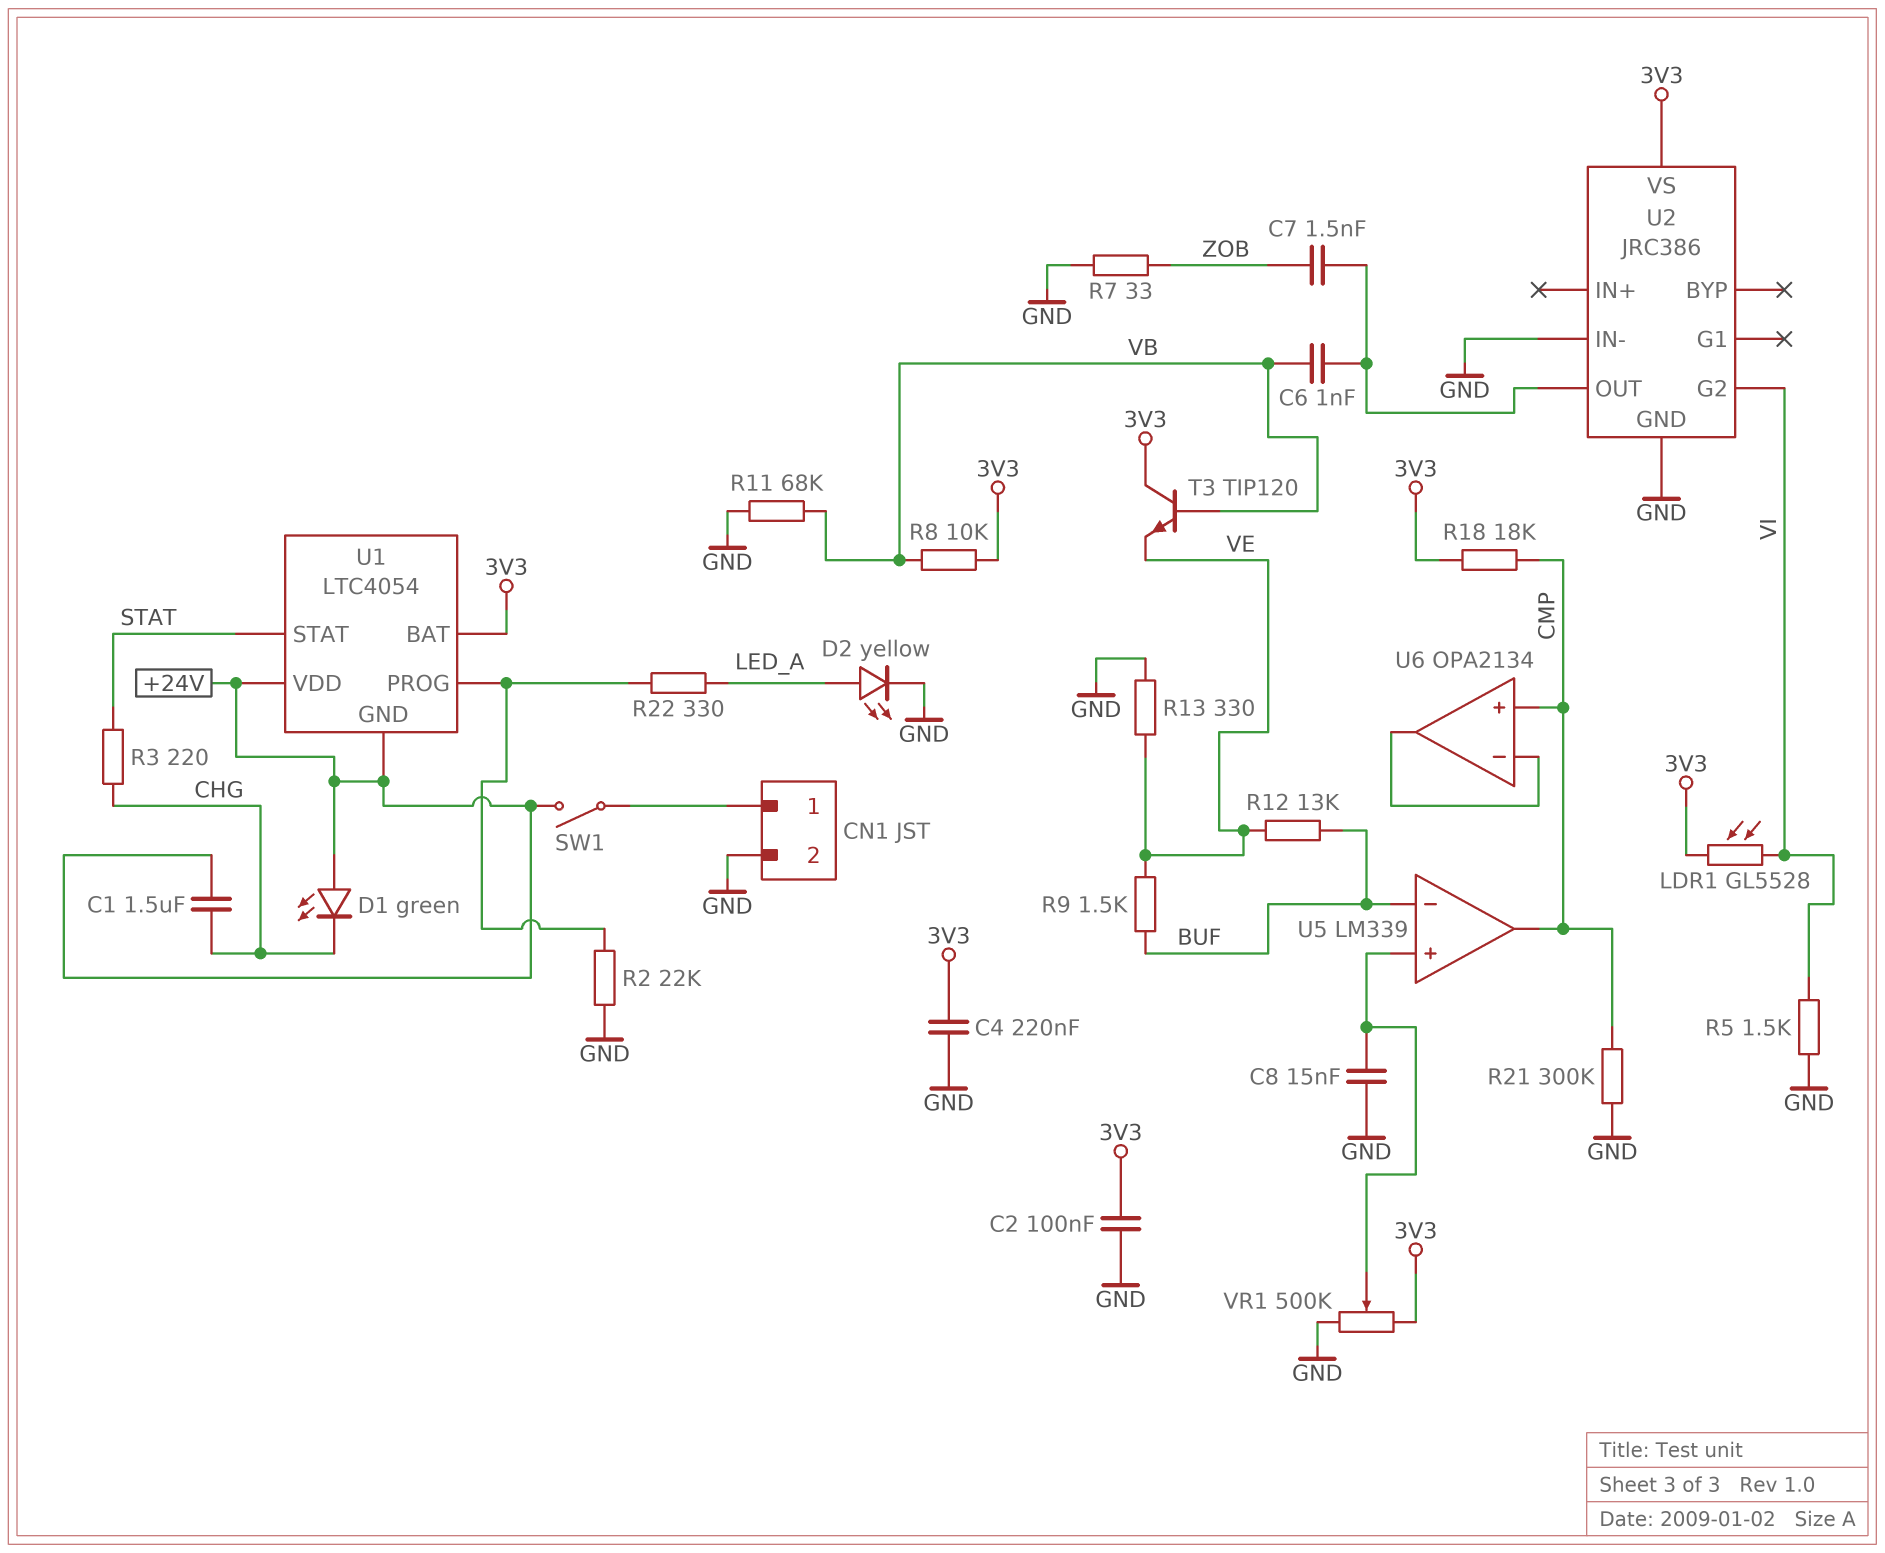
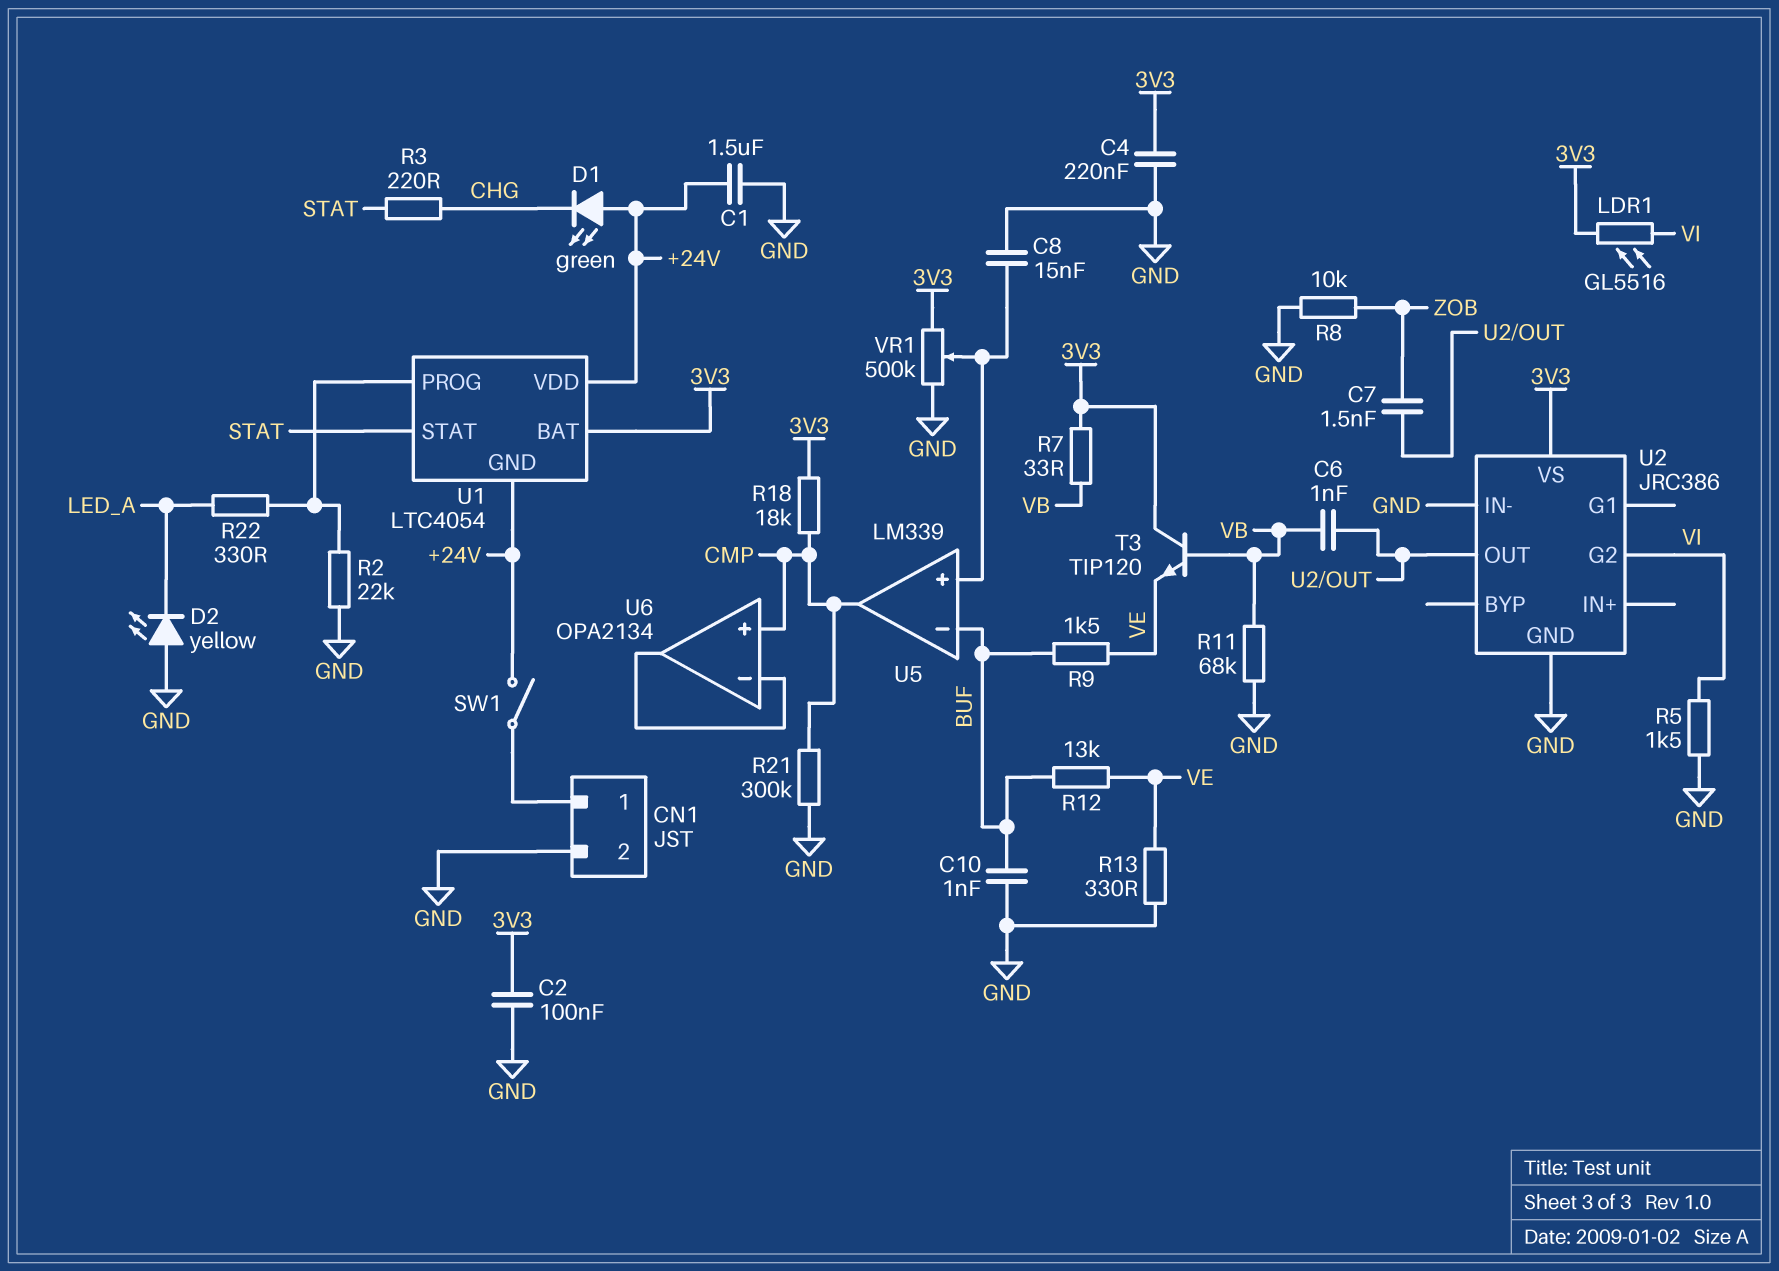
C1: 1.5uF (+24V, CHG) -> 1.5uF (+24V, GND)
C10: none -> 1nF (BUF, GND)
D2: LED yellow (A LED_A, K GND) -> LED yellow (A GND, K LED_A)
LDR1: GL5528 (3V3, VI) -> GL5516 (3V3, VI)
R7: 33 (GND, ZOB) -> 33 (3V3, VB)
R8: 10k (3V3, VB) -> 10k (GND, ZOB)

